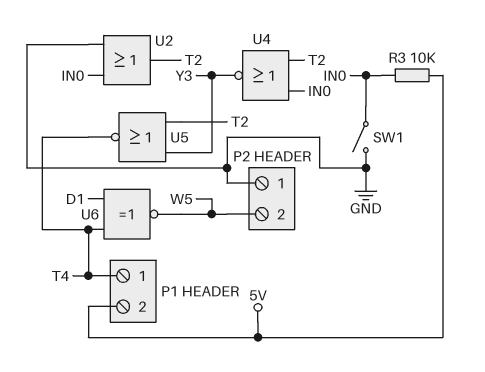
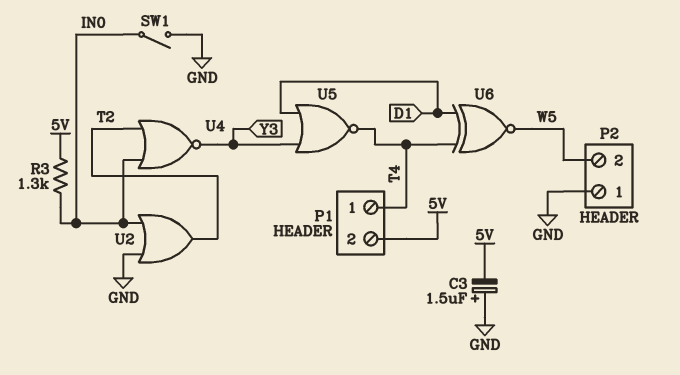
C3: none -> 1.5uF (plus GND, minus 5V)
R3: 10k (5V, IN0) -> 1.3k (5V, IN0)
U5: NOR (in T2, in Y3, out T4) -> NOR (in D1, in Y3, out T4)

